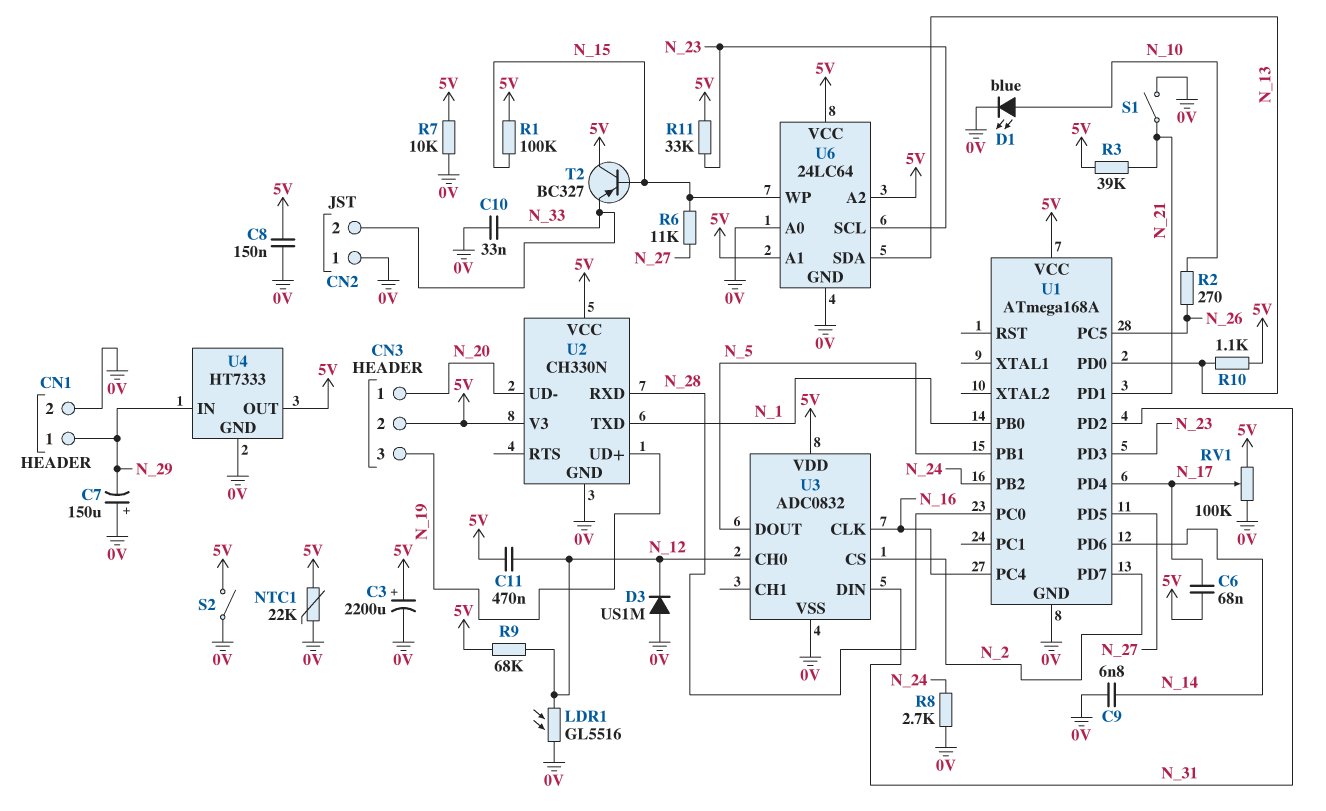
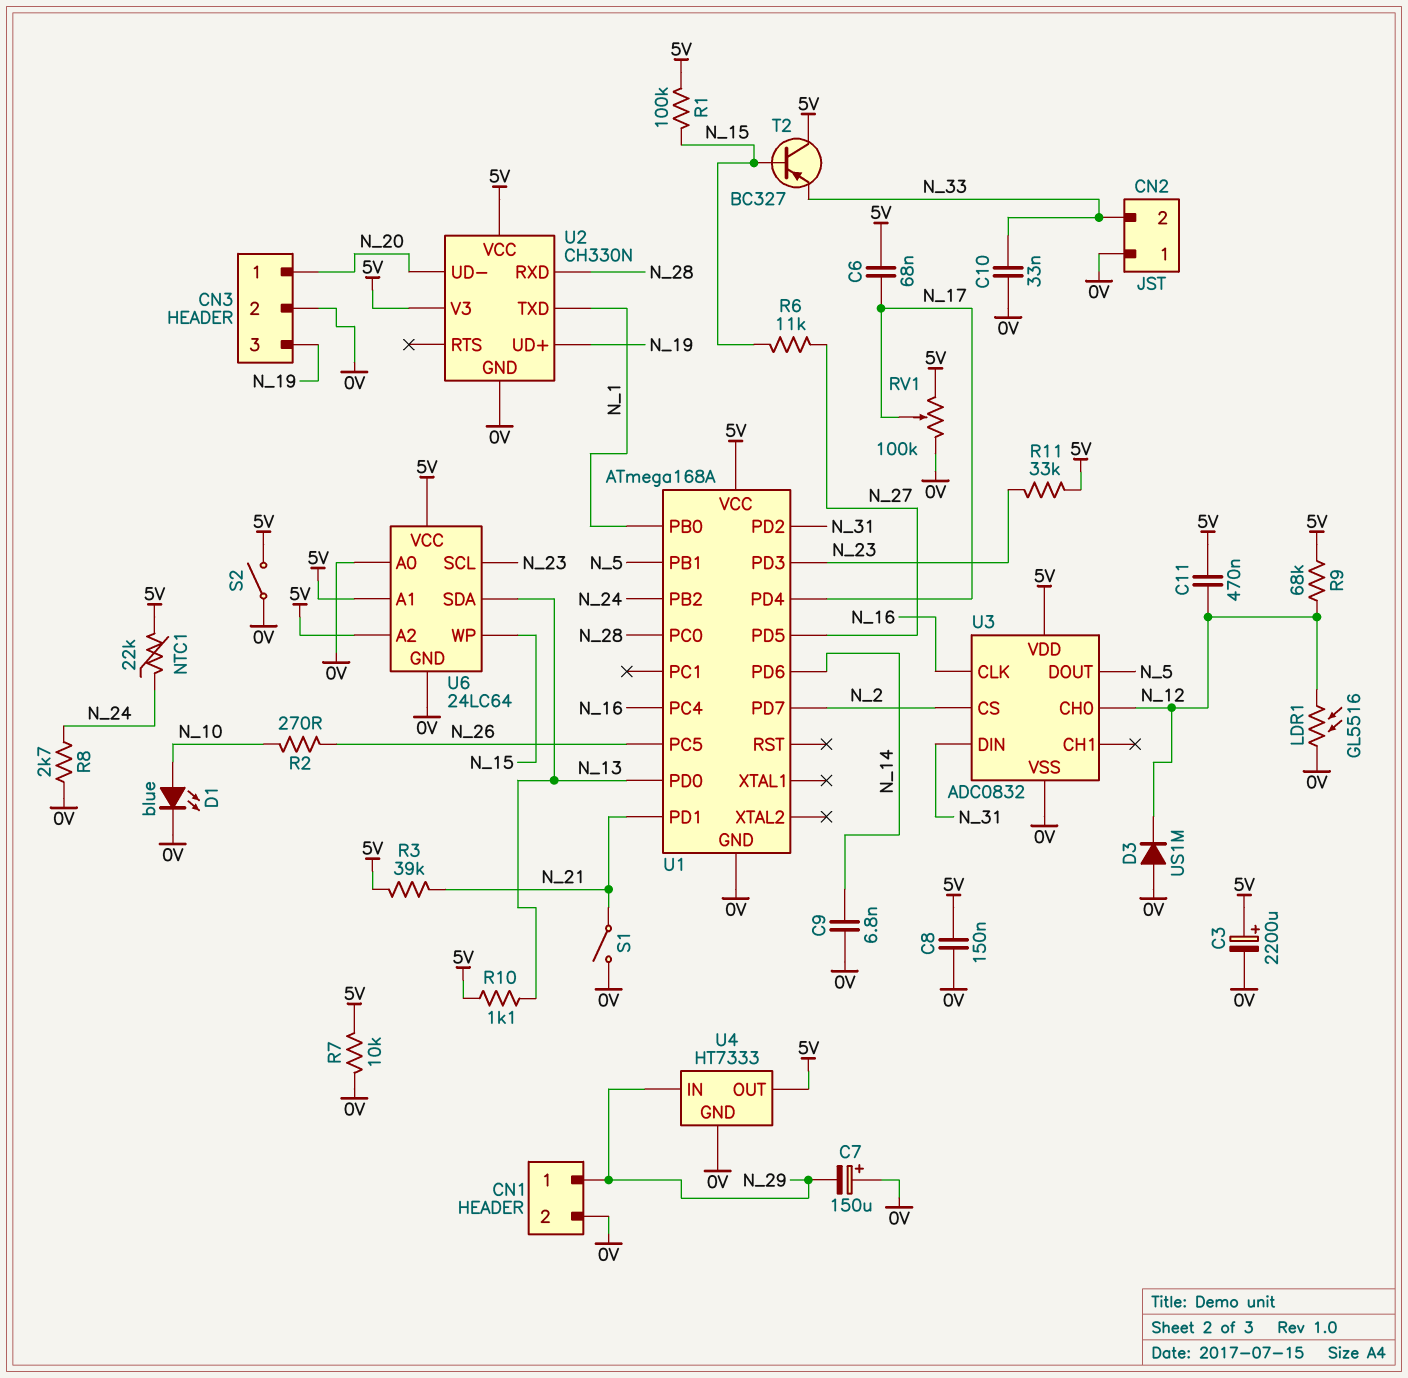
CN3 pin 2: 5V -> 0V
NTC1: 22k (0V, 5V) -> 22k (5V, N_24)

